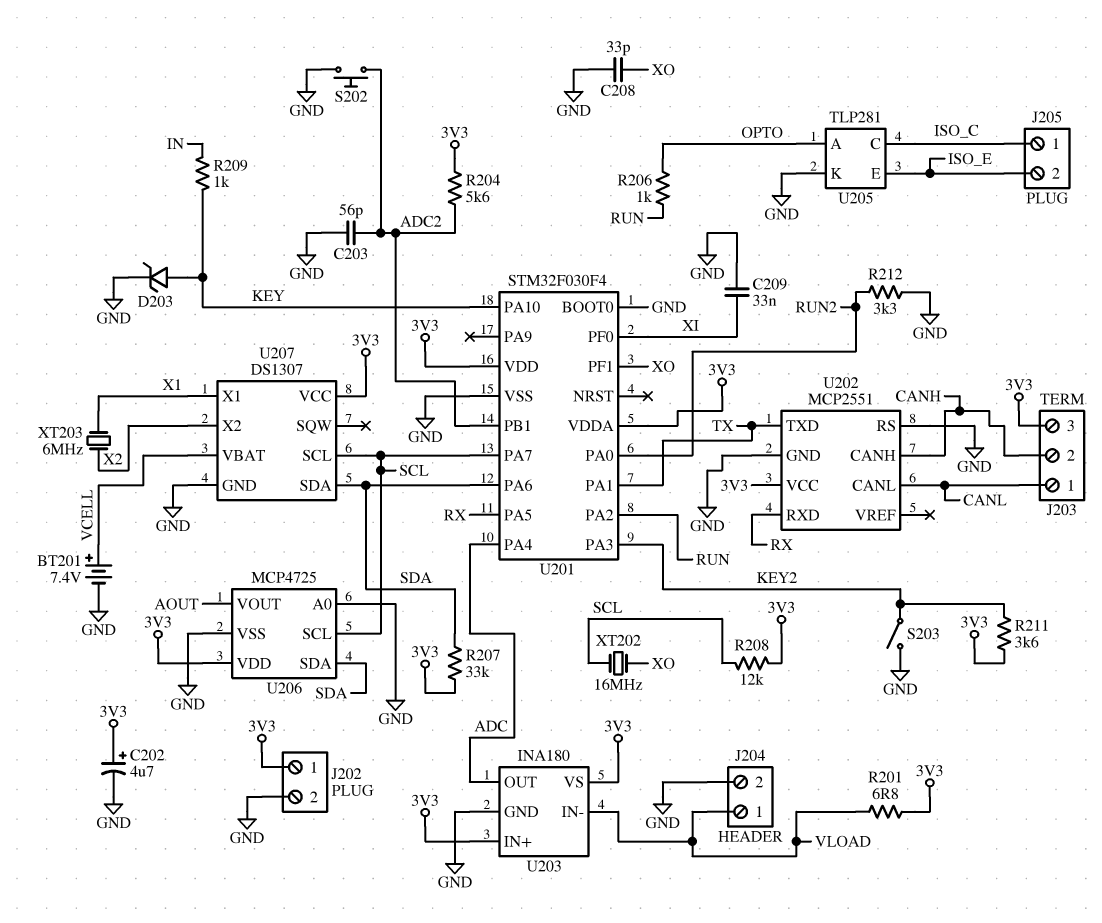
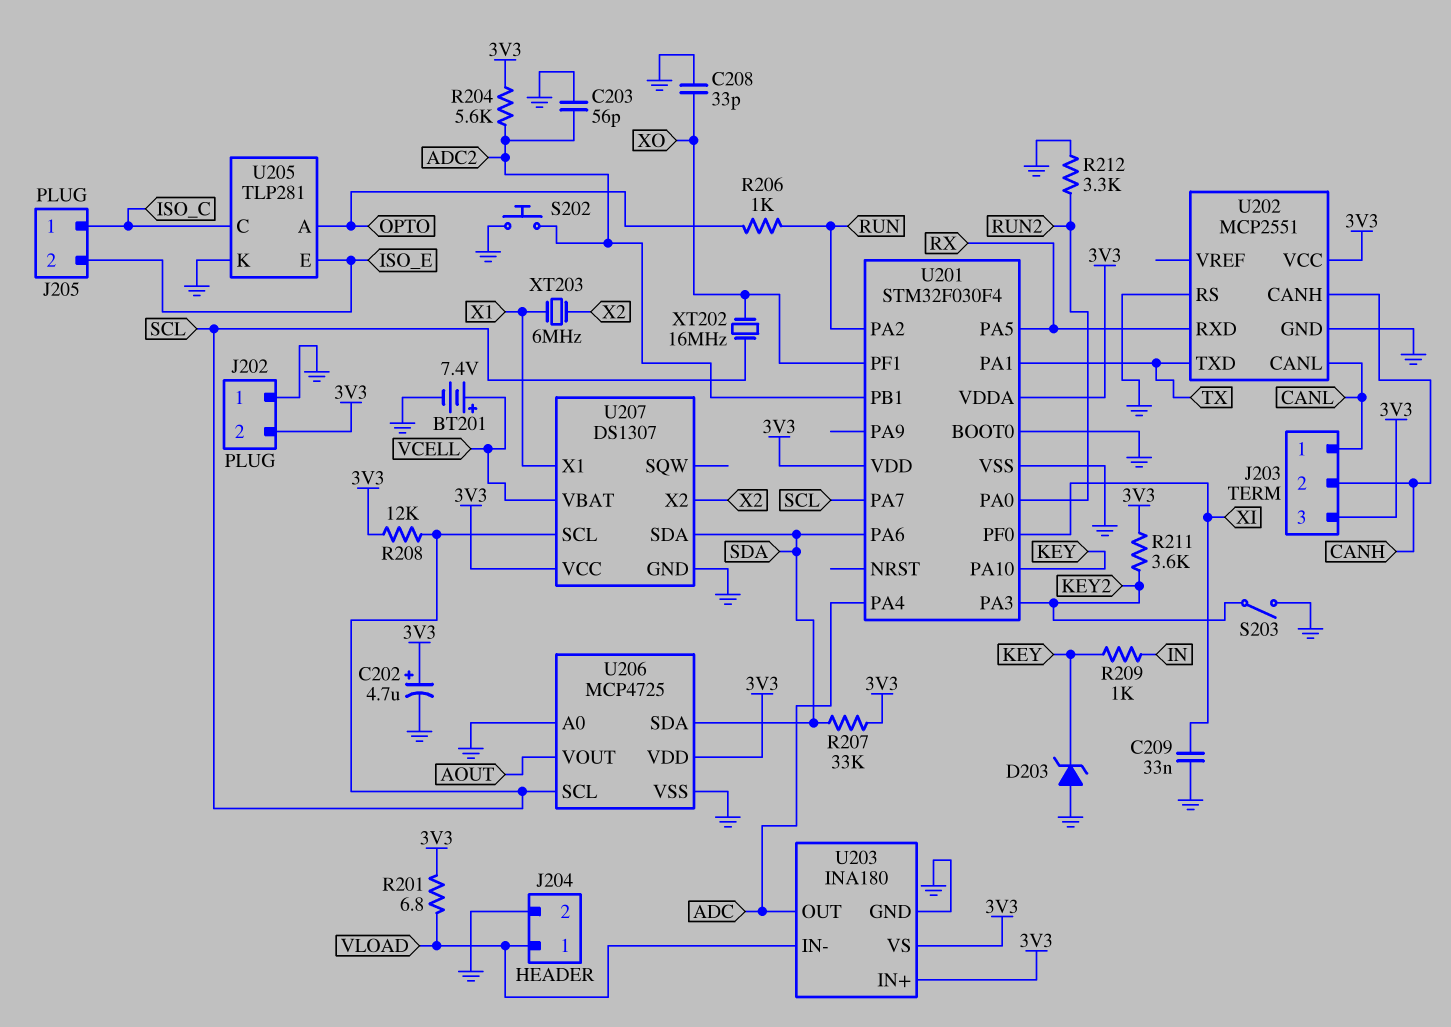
D203: zener (A KEY, K GND) -> zener (A GND, K KEY)
J202 pin 1: 3V3 -> GND
J202 pin 2: GND -> 3V3

